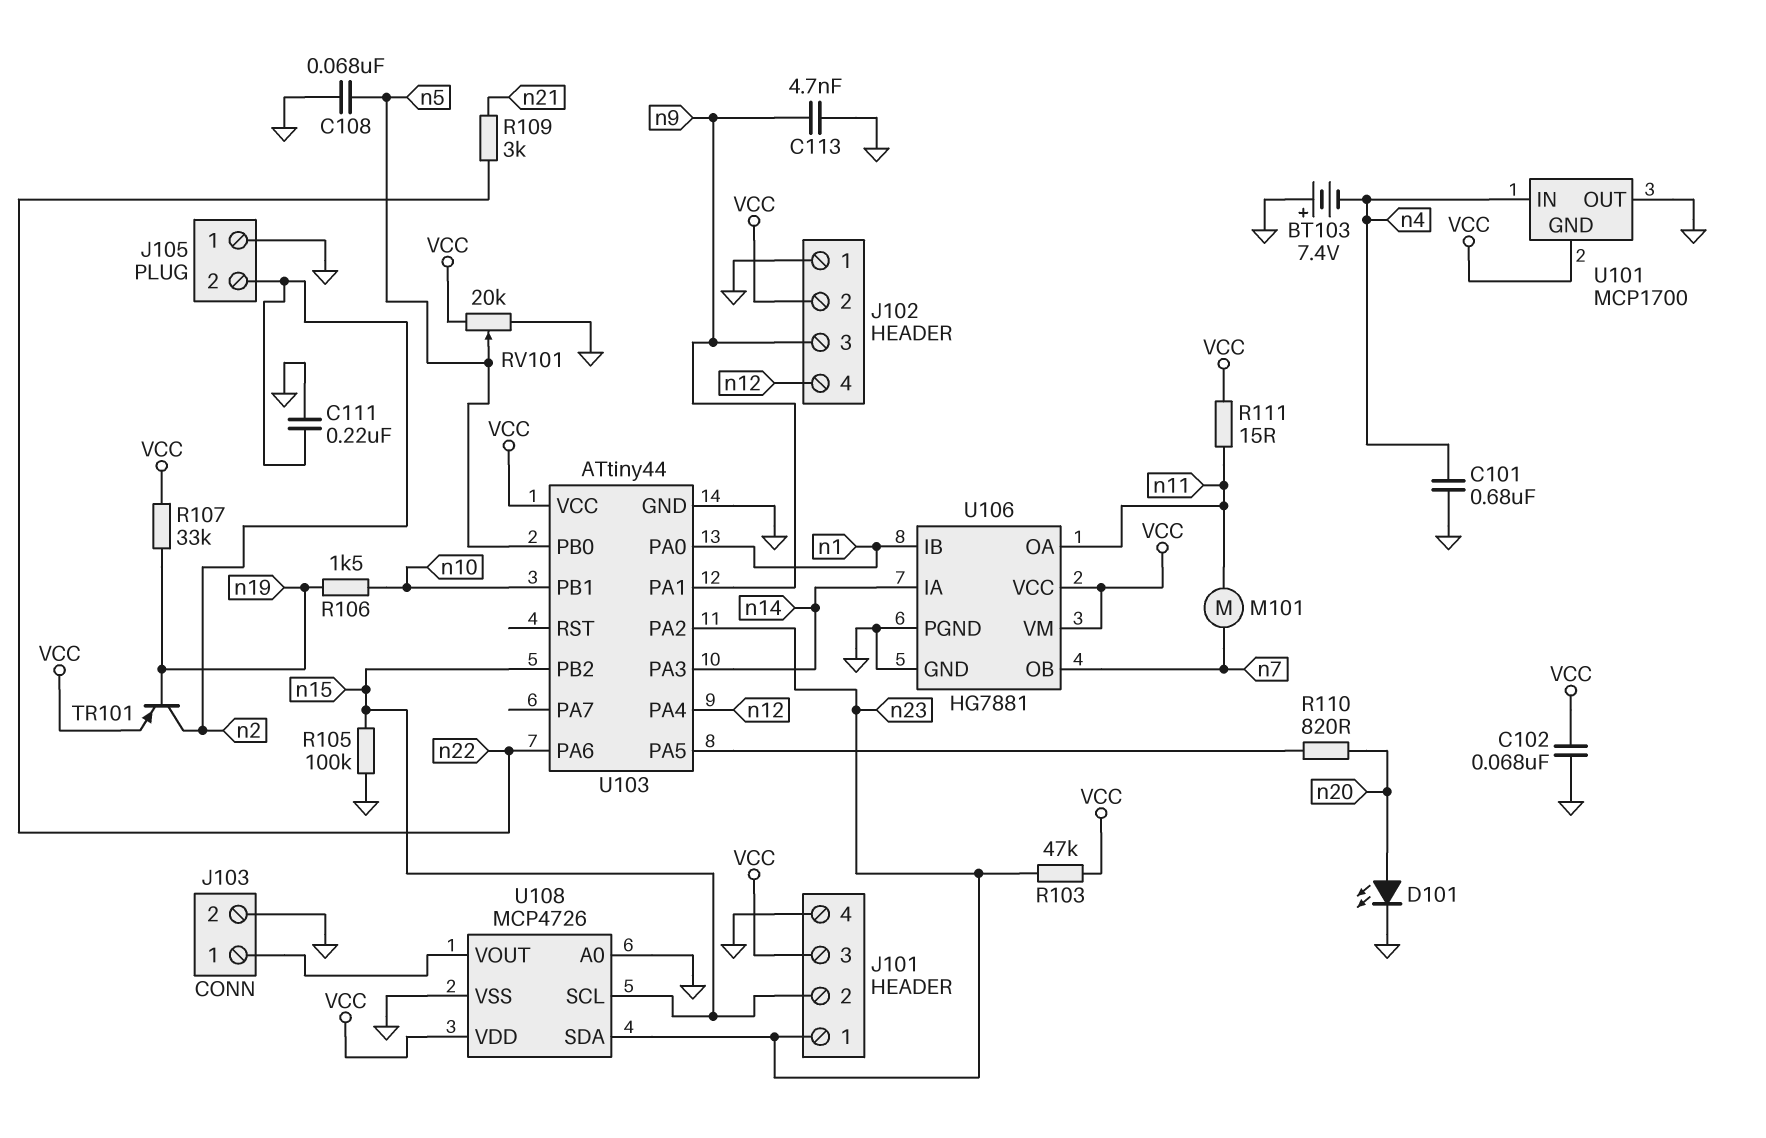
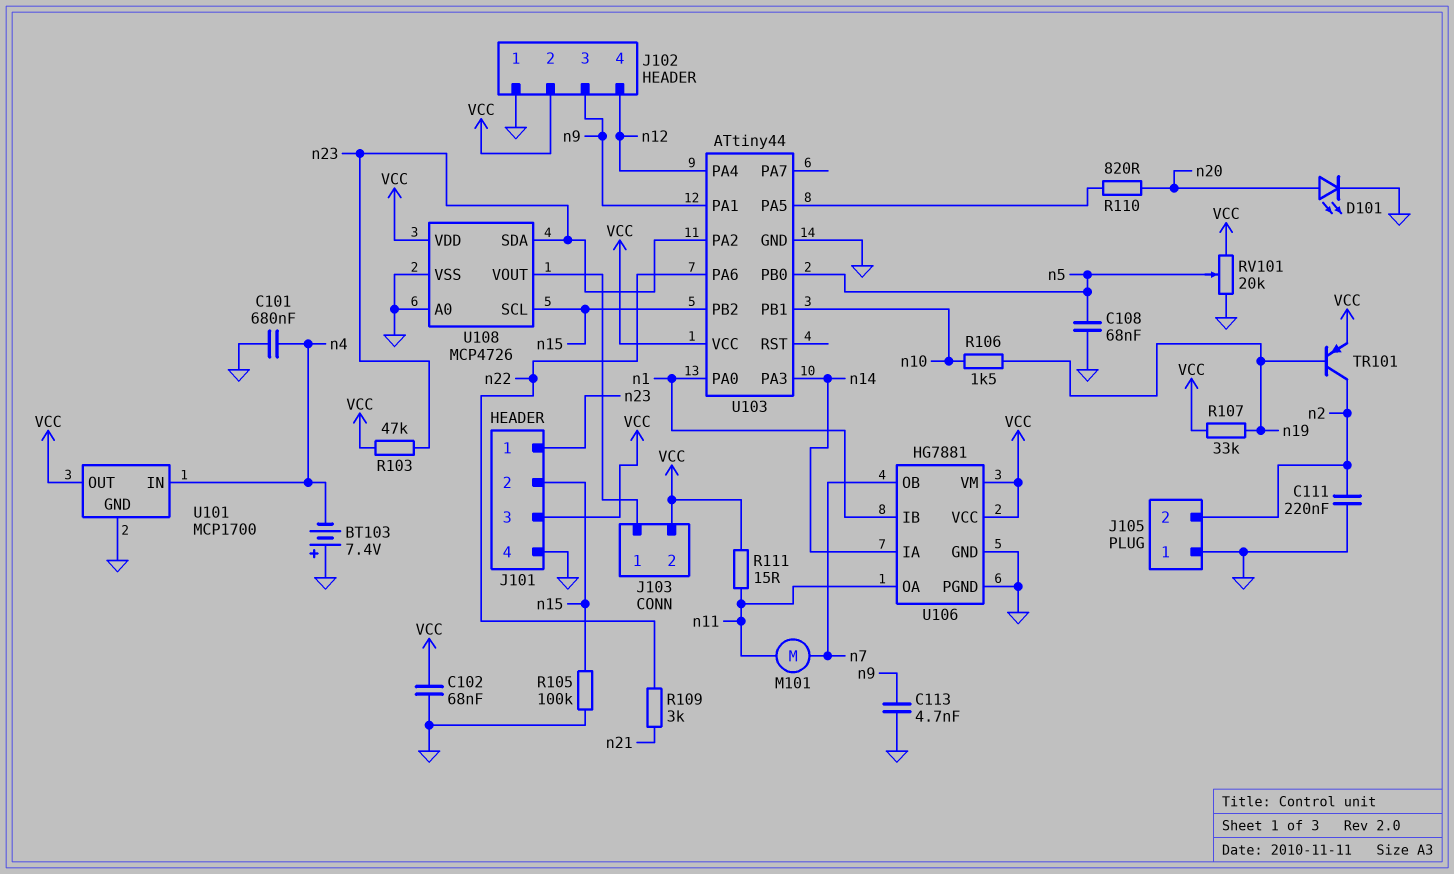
J103 pin 2: GND -> VCC
U101 pin GND: VCC -> GND
U101 pin OUT: GND -> VCC

